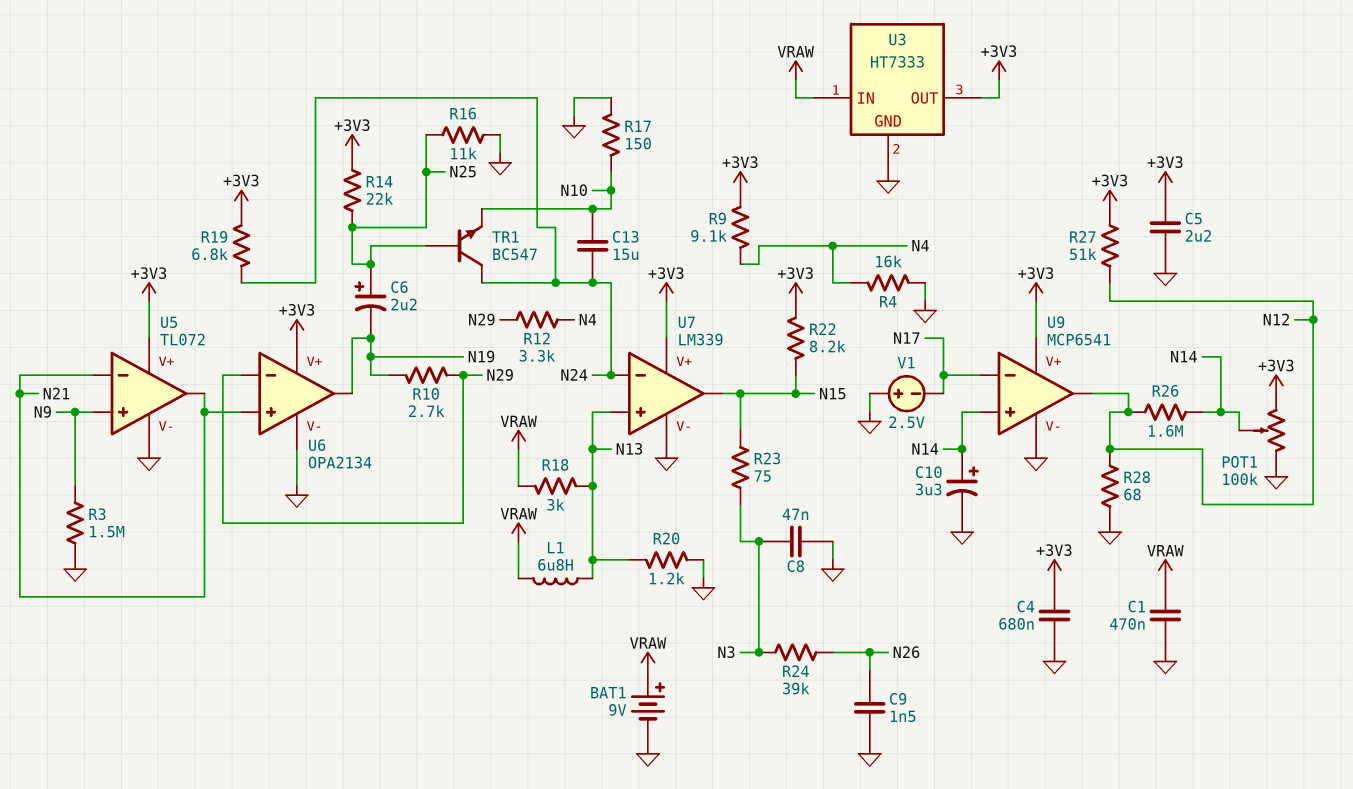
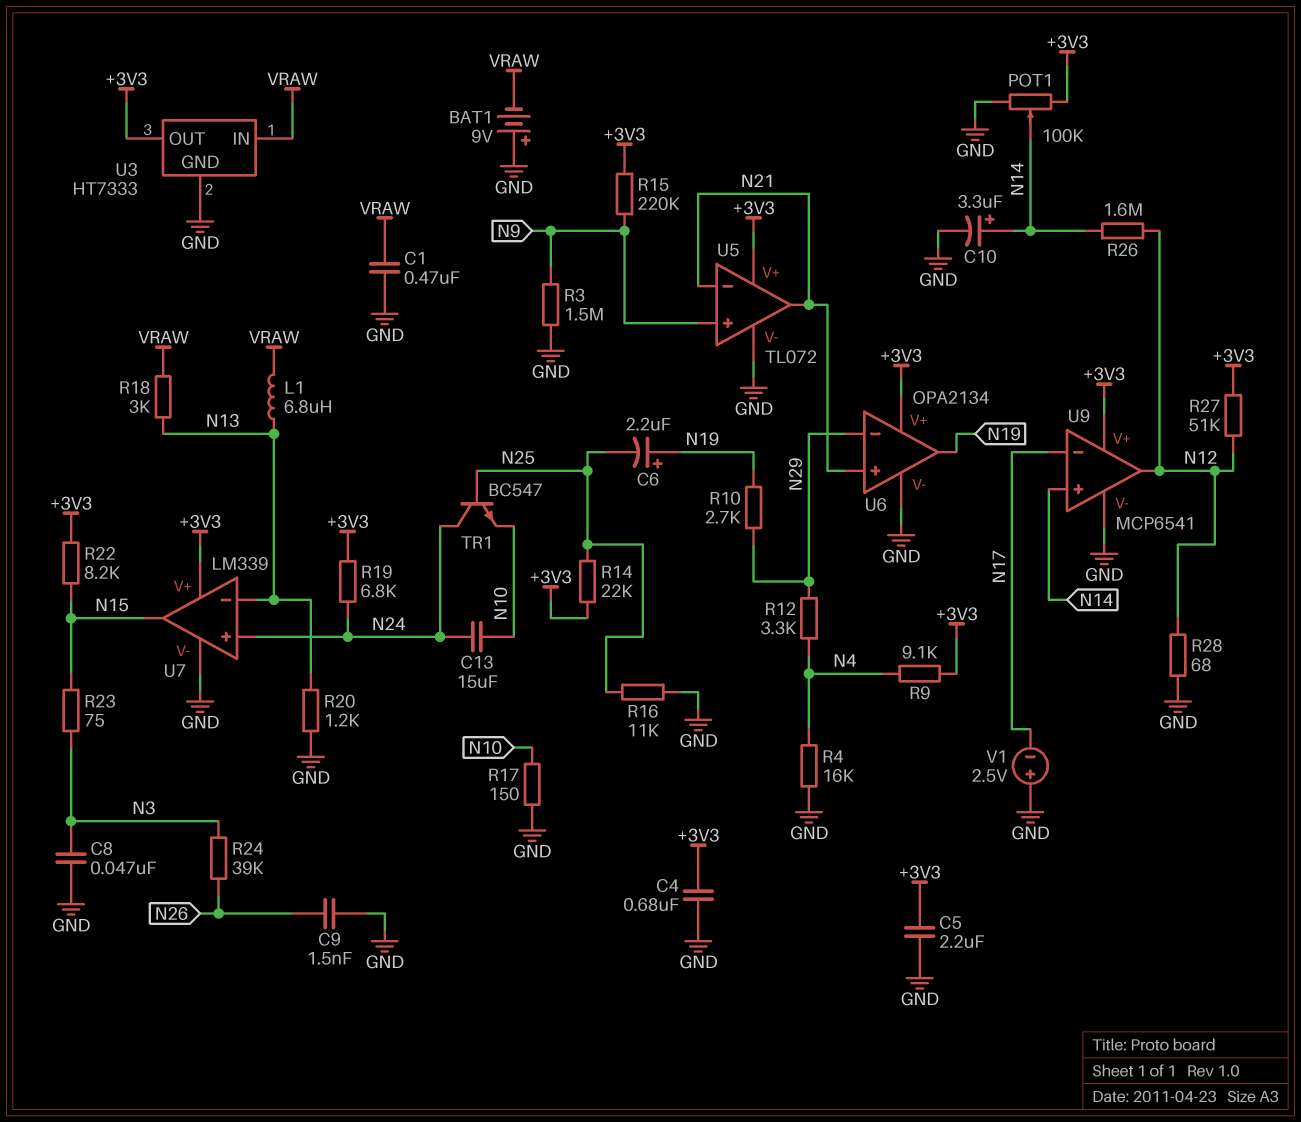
BAT1: 9V (plus VRAW, minus GND) -> 9V (plus GND, minus VRAW)
C6: 2.2uF (plus N25, minus N19) -> 2.2uF (plus N19, minus N25)
R15: none -> 220k (+3V3, N9)
U7 pin in+: N13 -> N24
U7 pin in-: N24 -> N13

